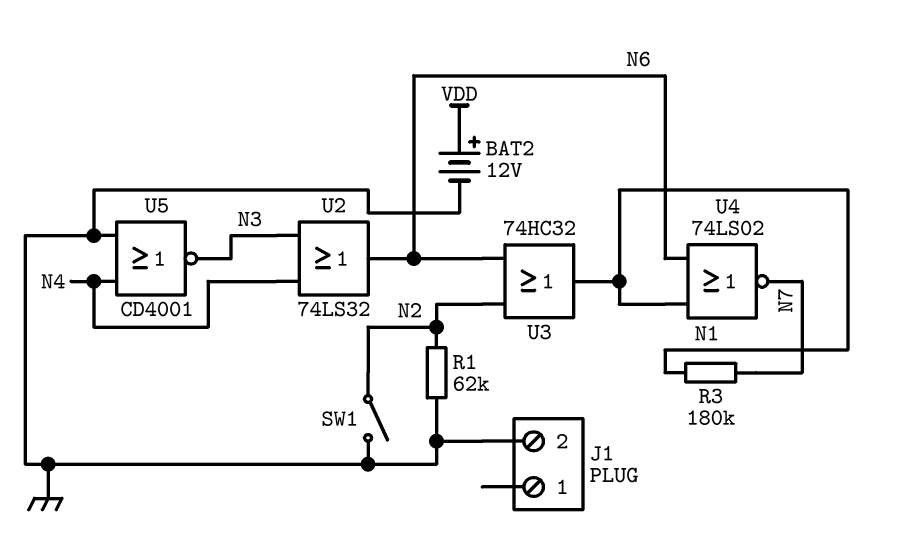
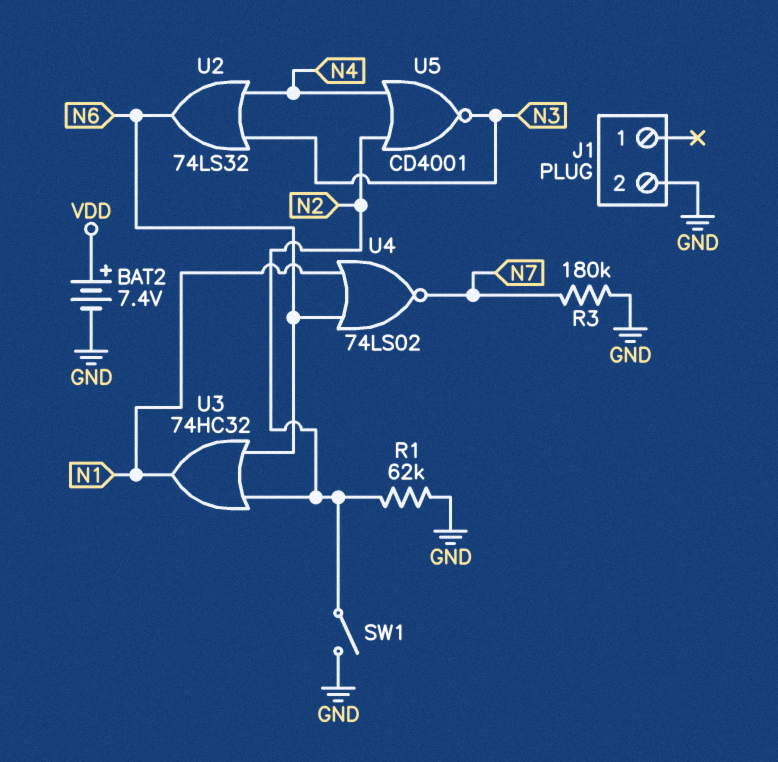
BAT2: 12V (plus VDD, minus GND) -> 7.4V (plus VDD, minus GND)
R3: 180k (N1, N7) -> 180k (GND, N7)
U5: NOR CD4001 (in GND, in N4, out N3) -> NOR CD4001 (in N2, in N4, out N3)

